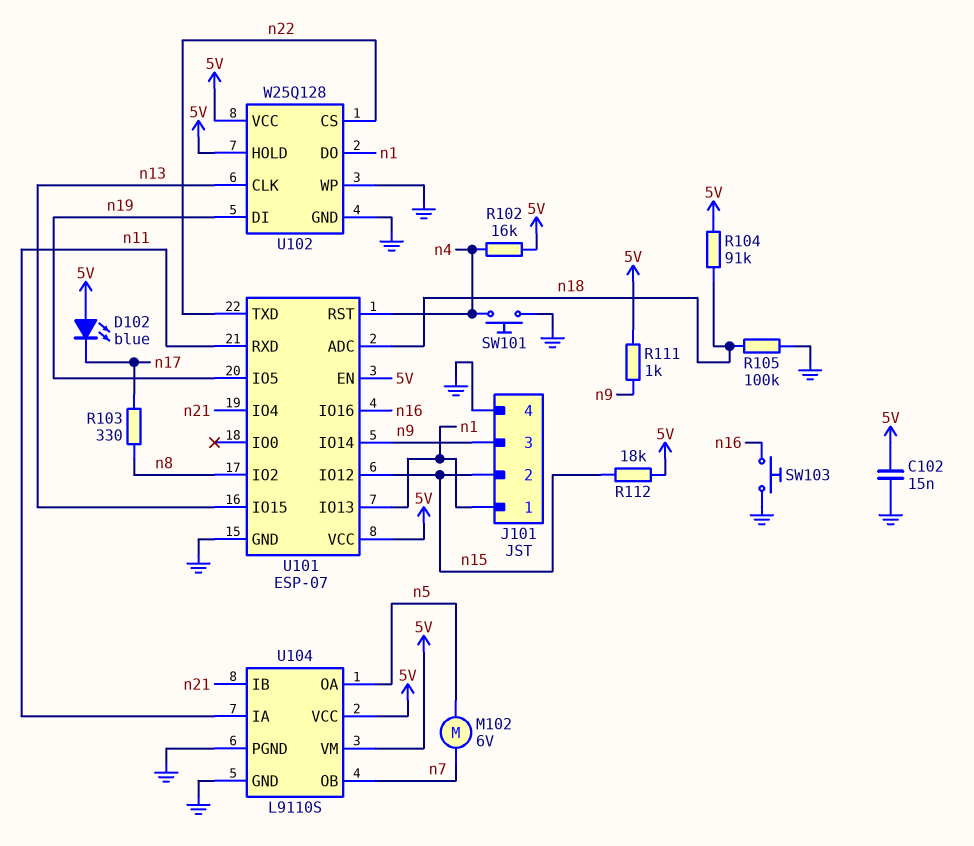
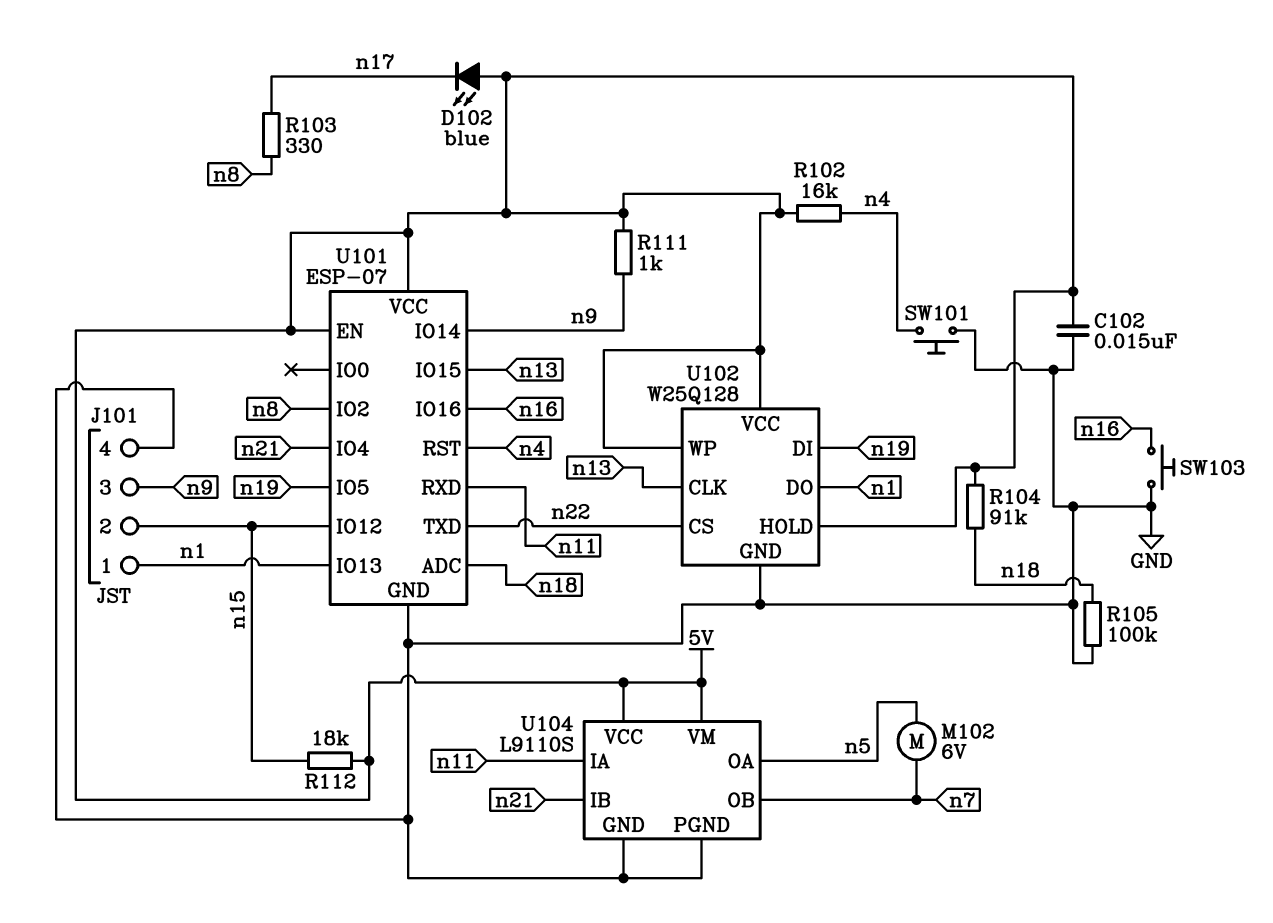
U102 pin WP: GND -> 5V

